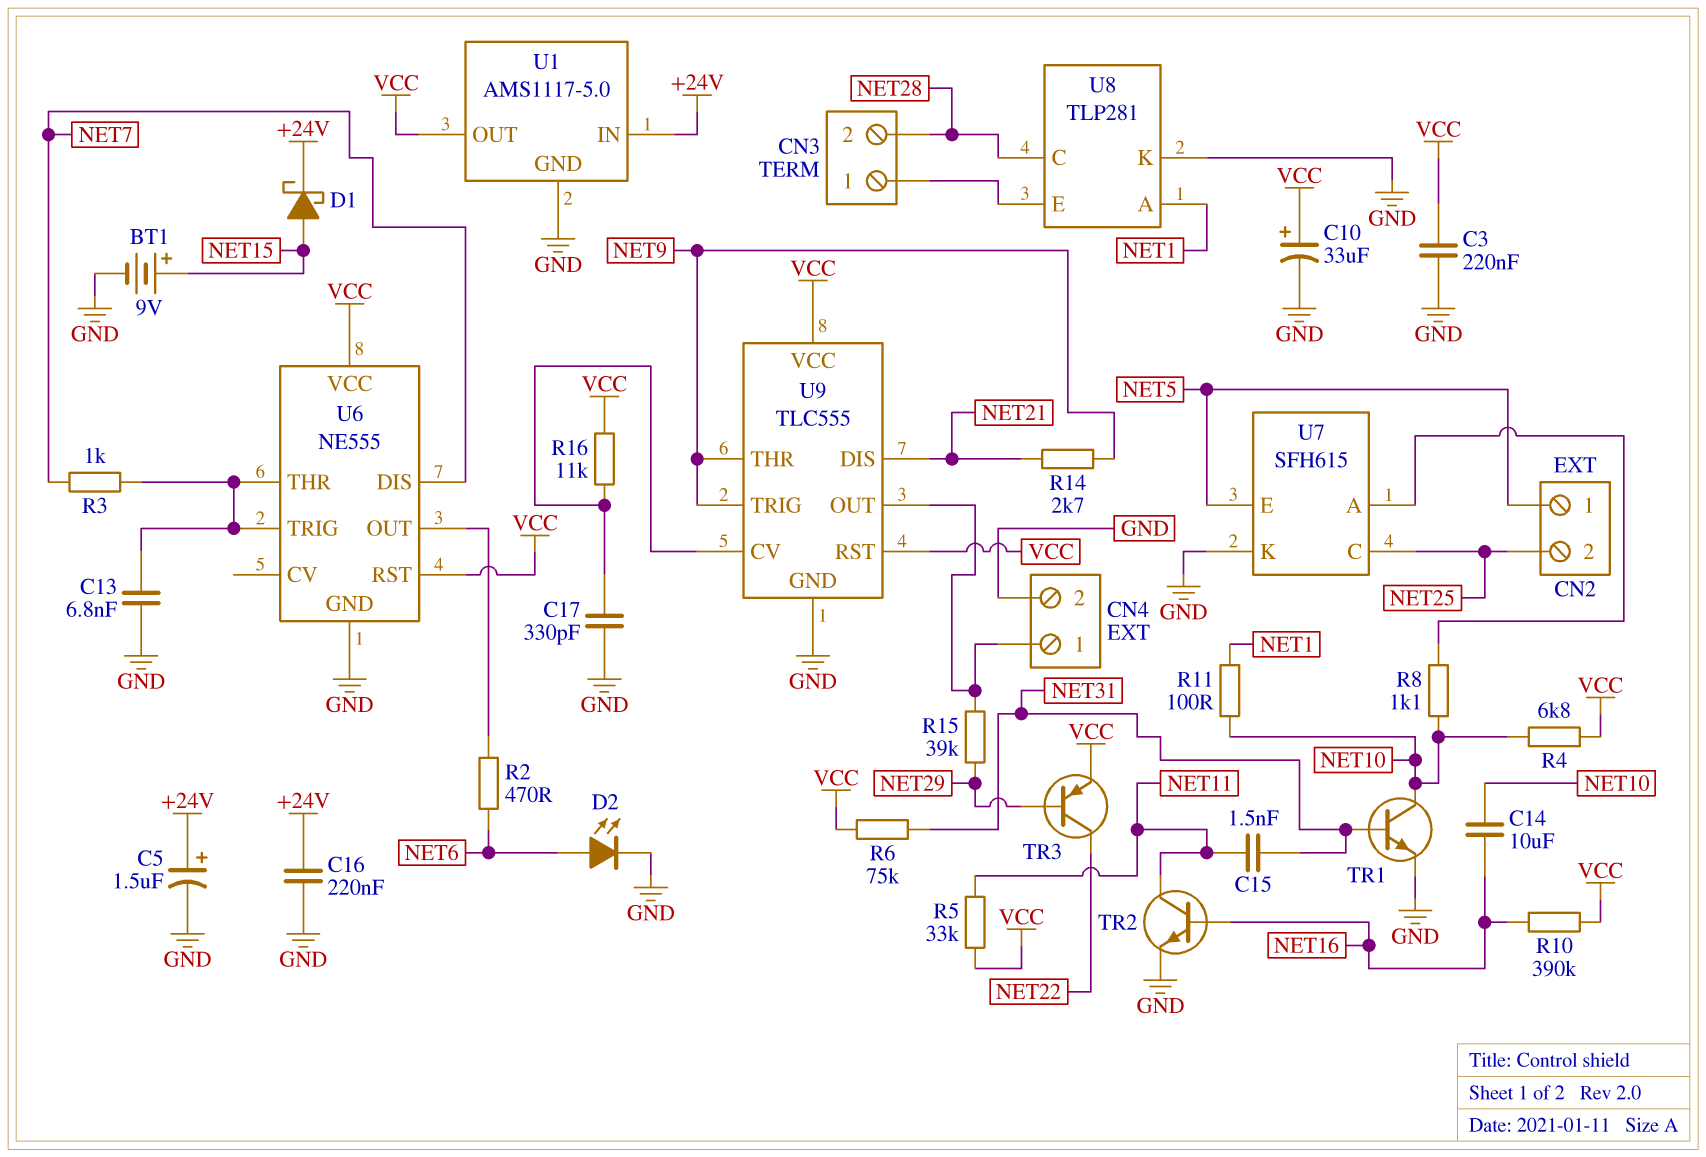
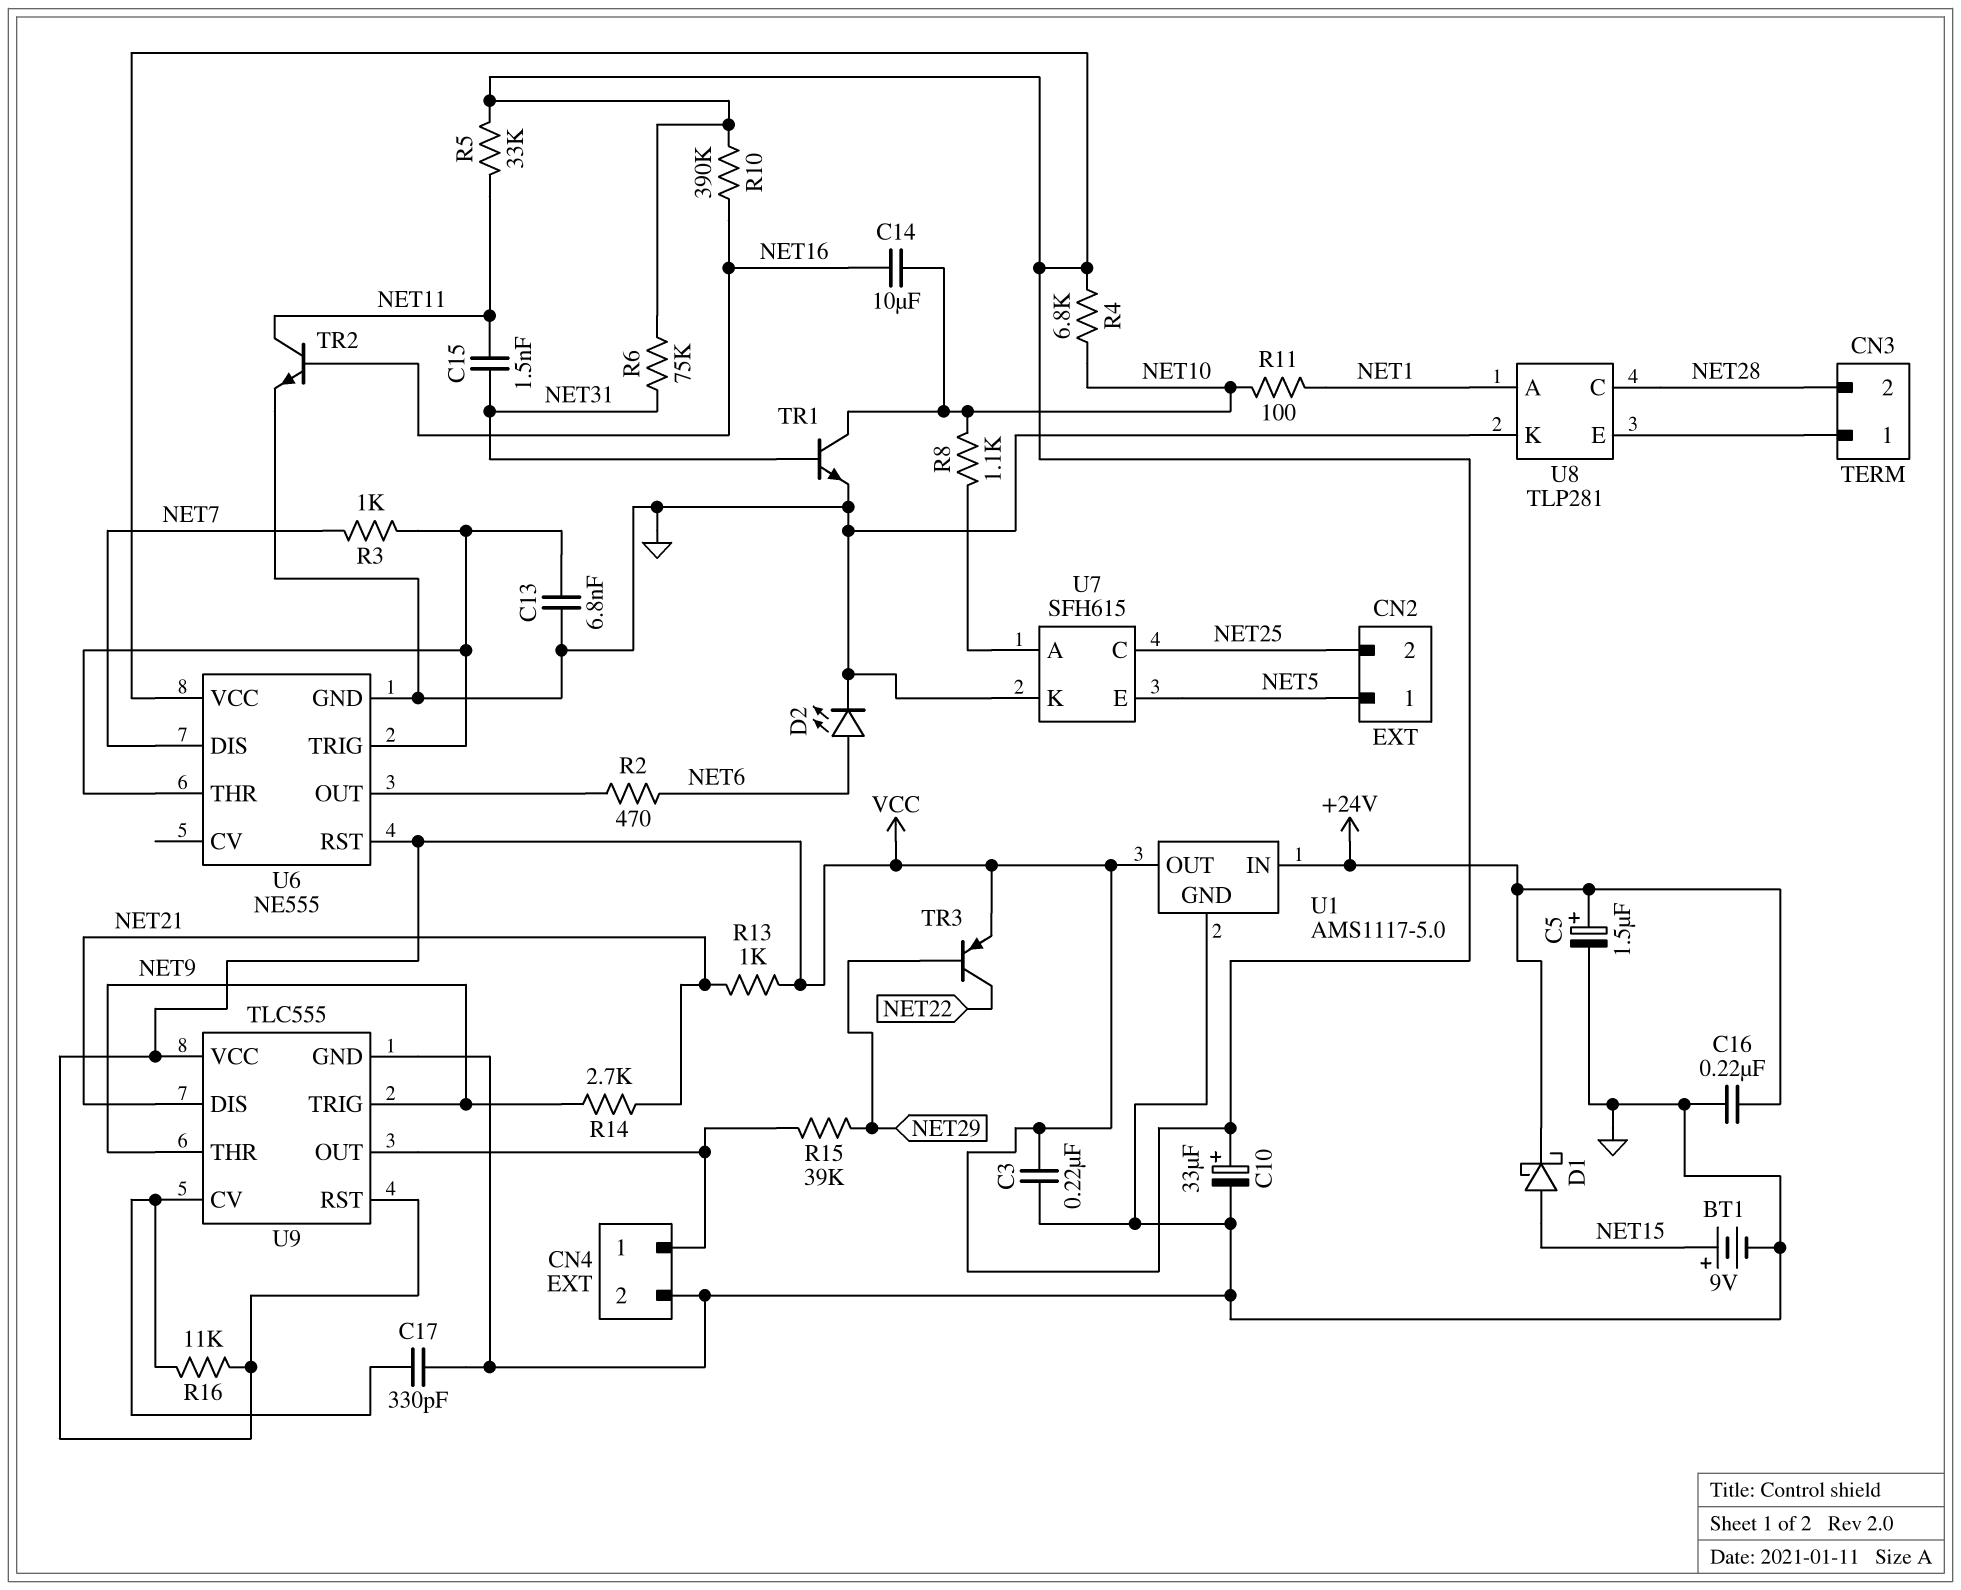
R13: none -> 1k (NET21, VCC)

